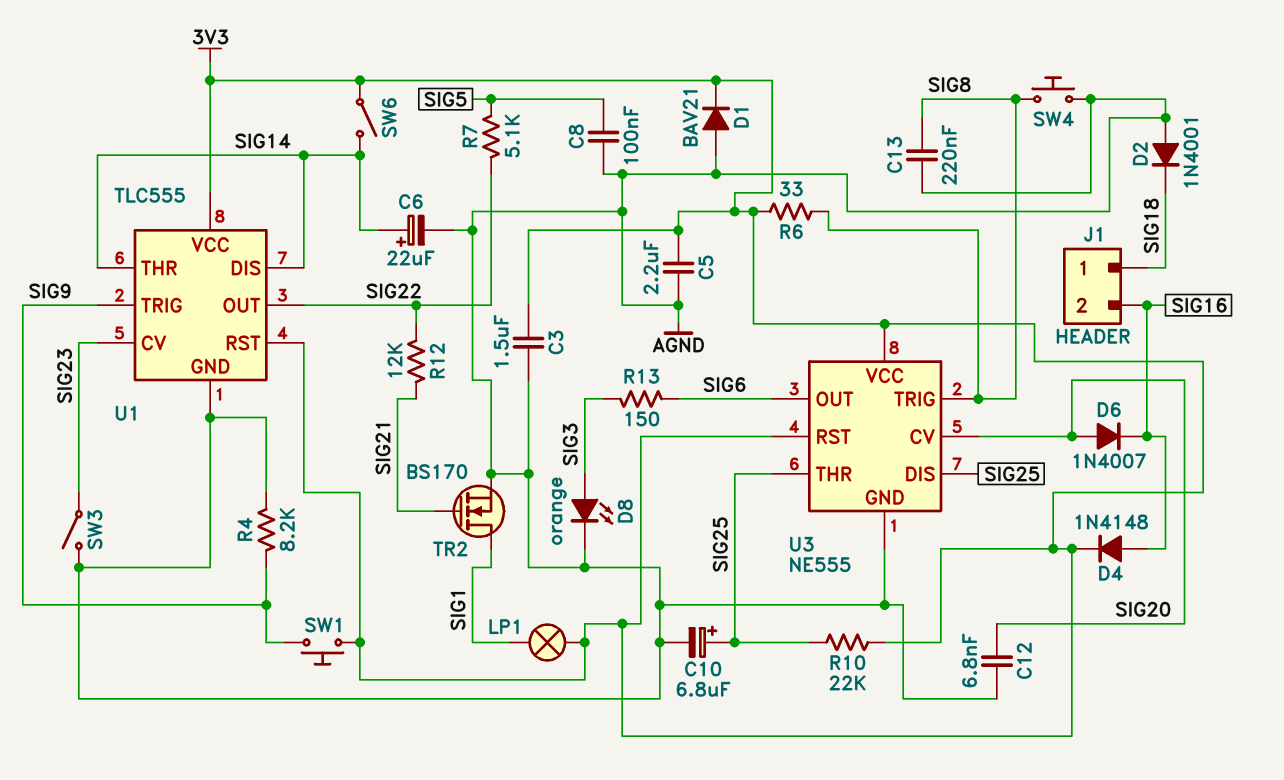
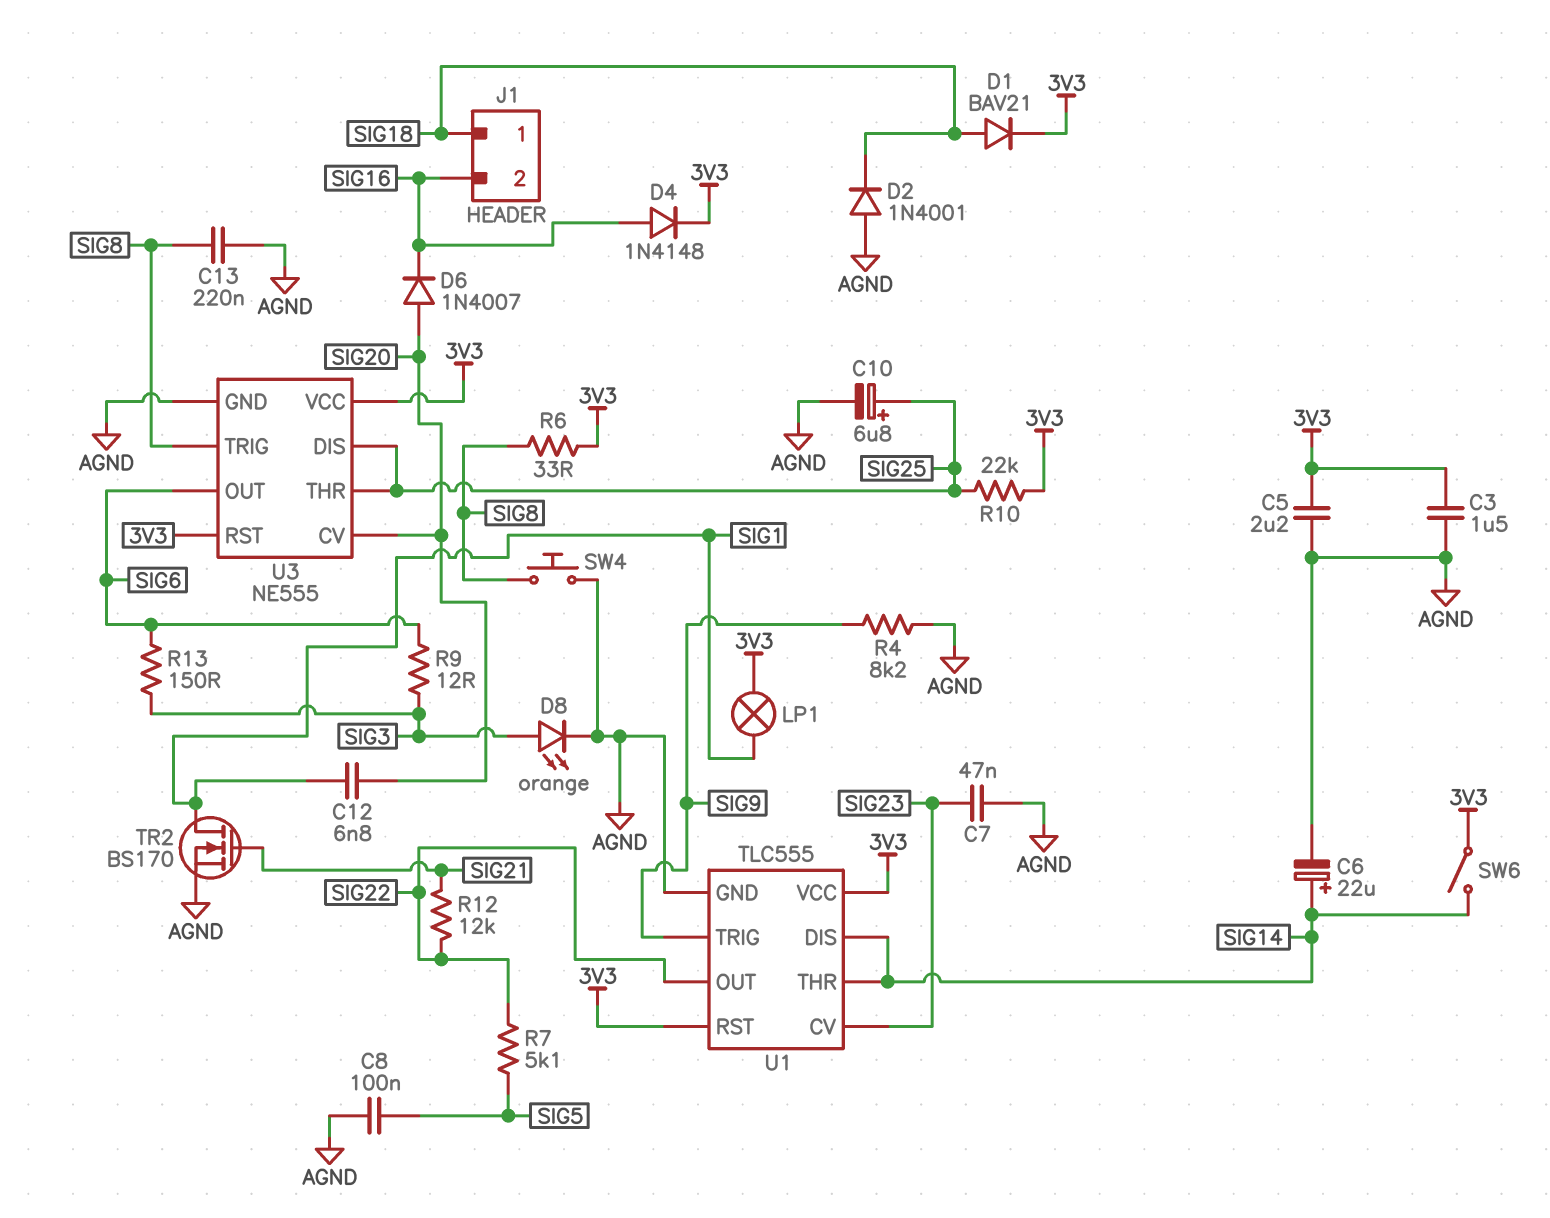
C7: none -> 47nF (AGND, SIG23)
C12: 6.8nF (AGND, SIG20) -> 6.8nF (SIG1, SIG20)
D1: diode BAV21 (A AGND, K 3V3) -> diode BAV21 (A SIG18, K 3V3)
R9: none -> 12 (SIG3, SIG6)
SW1: button (3V3, SIG9) -> none
SW3: switch (AGND, SIG23) -> none

